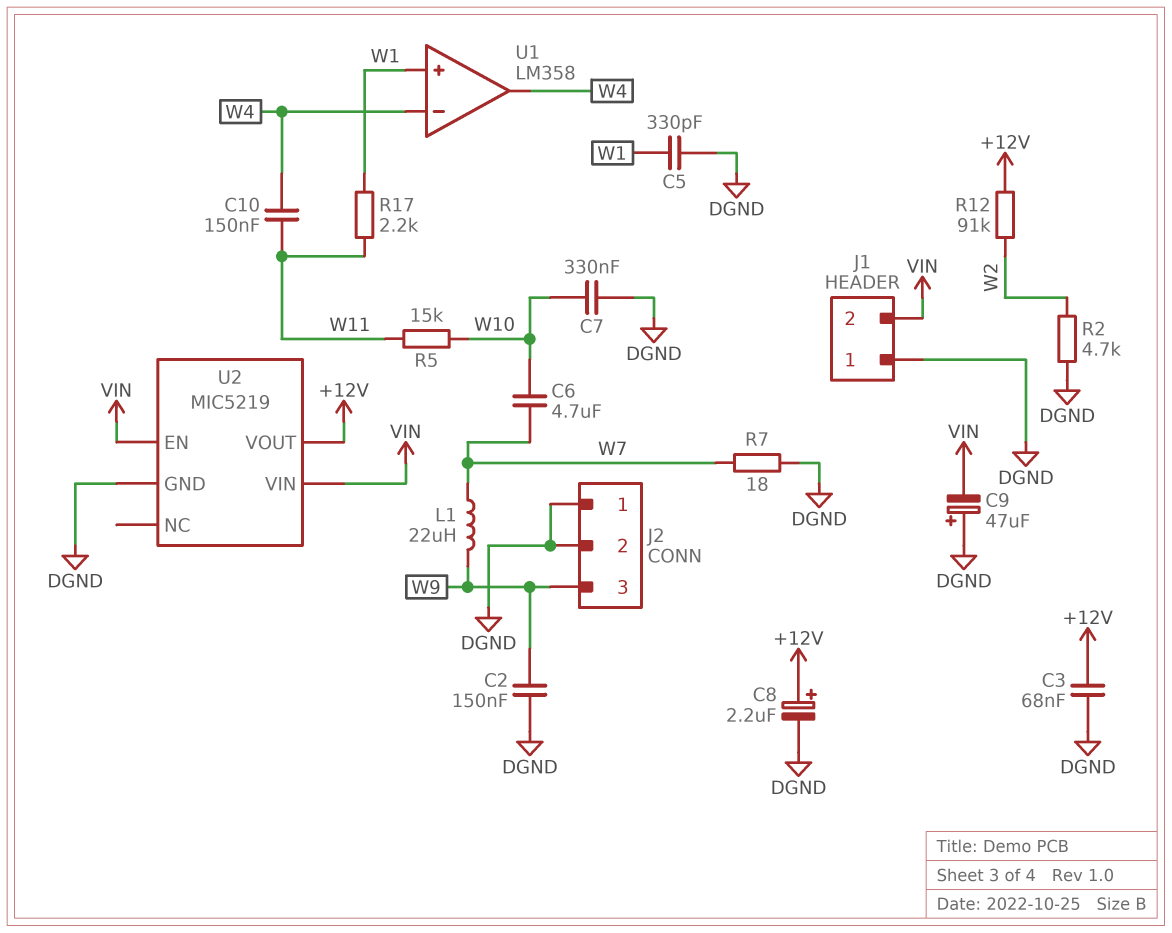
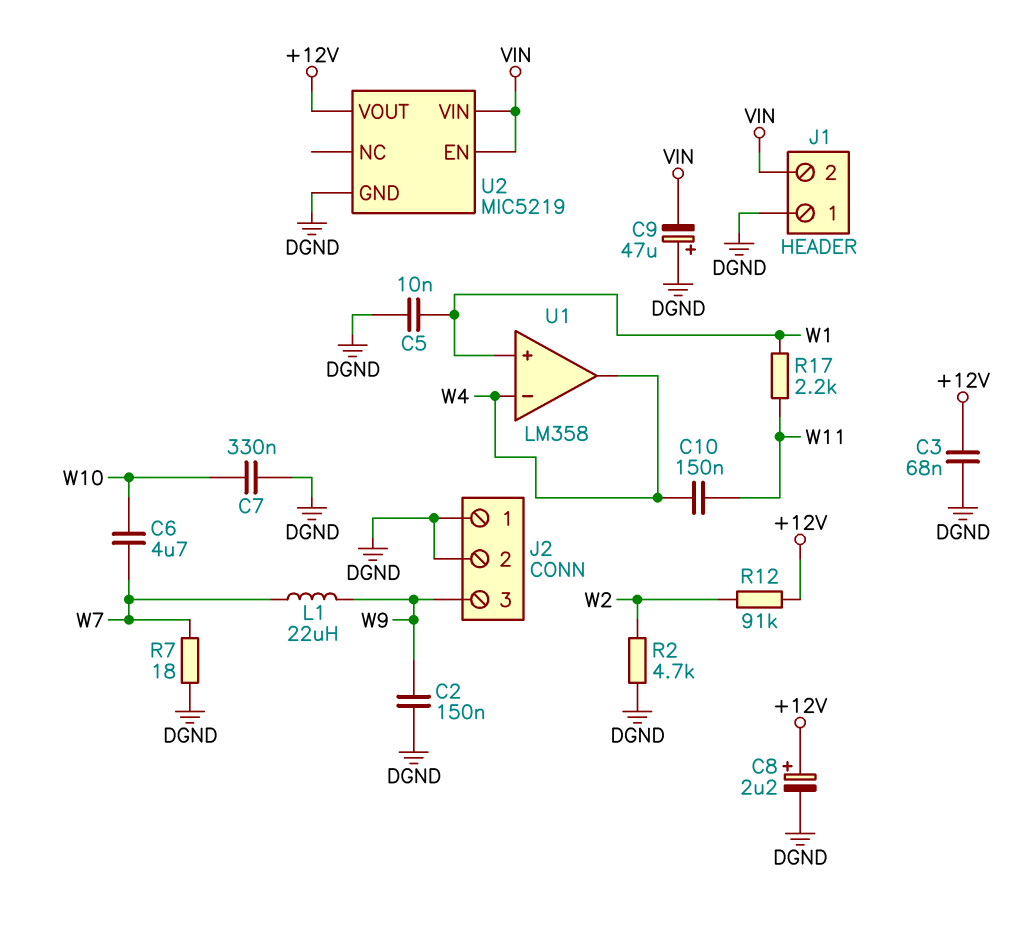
C5: 330pF (DGND, W1) -> 10nF (DGND, W1)
R5: 15k (W10, W11) -> none

